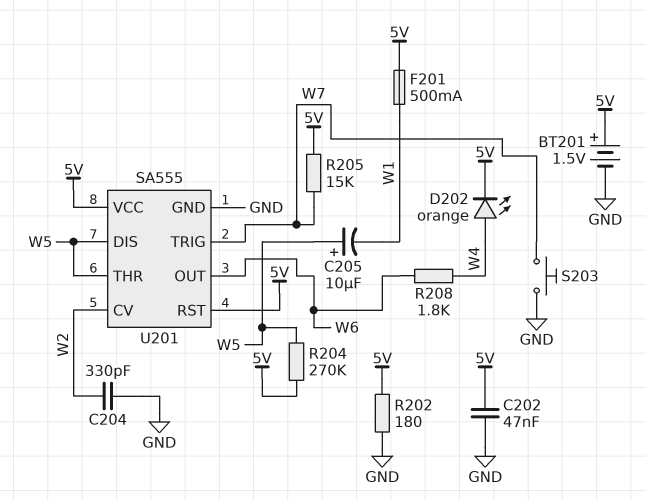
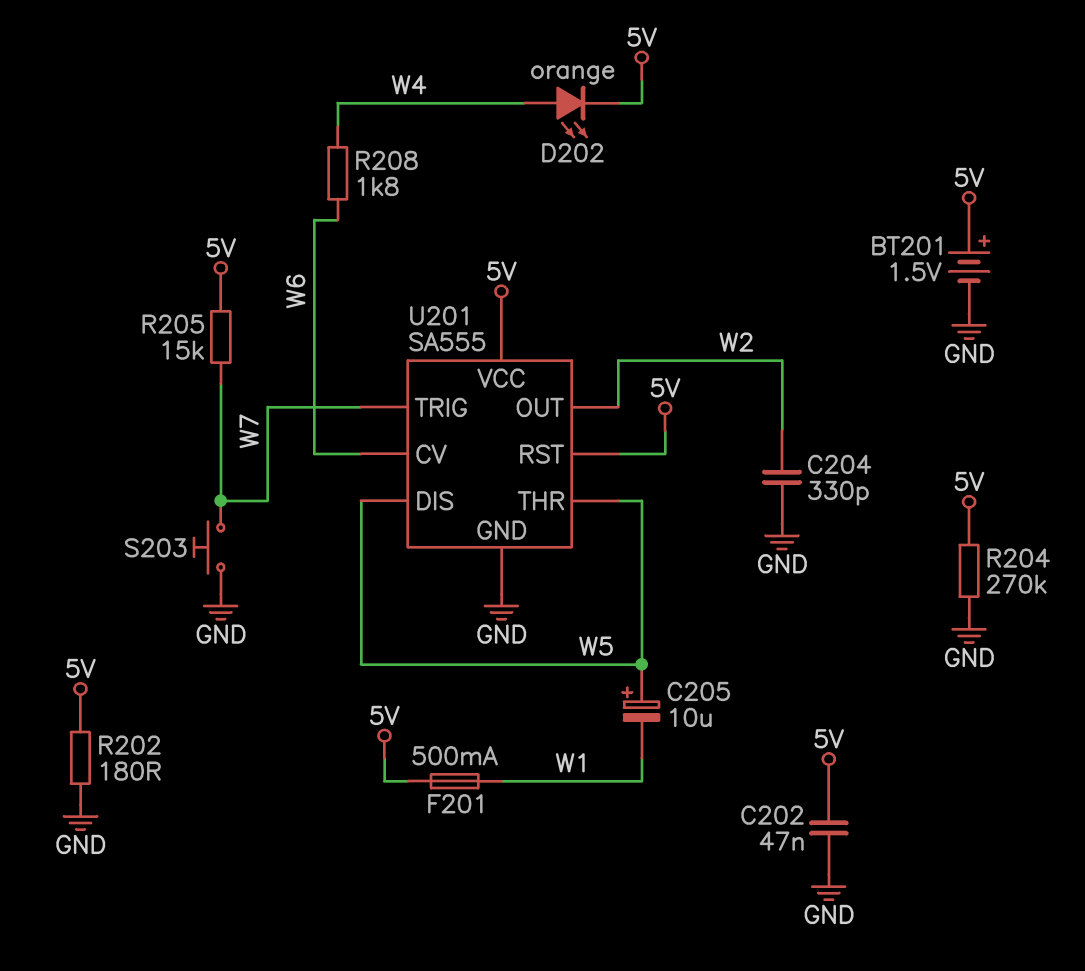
R204: 270k (5V, W5) -> 270k (5V, GND)
U201 pin CV: W2 -> W6
U201 pin OUT: W6 -> W2

